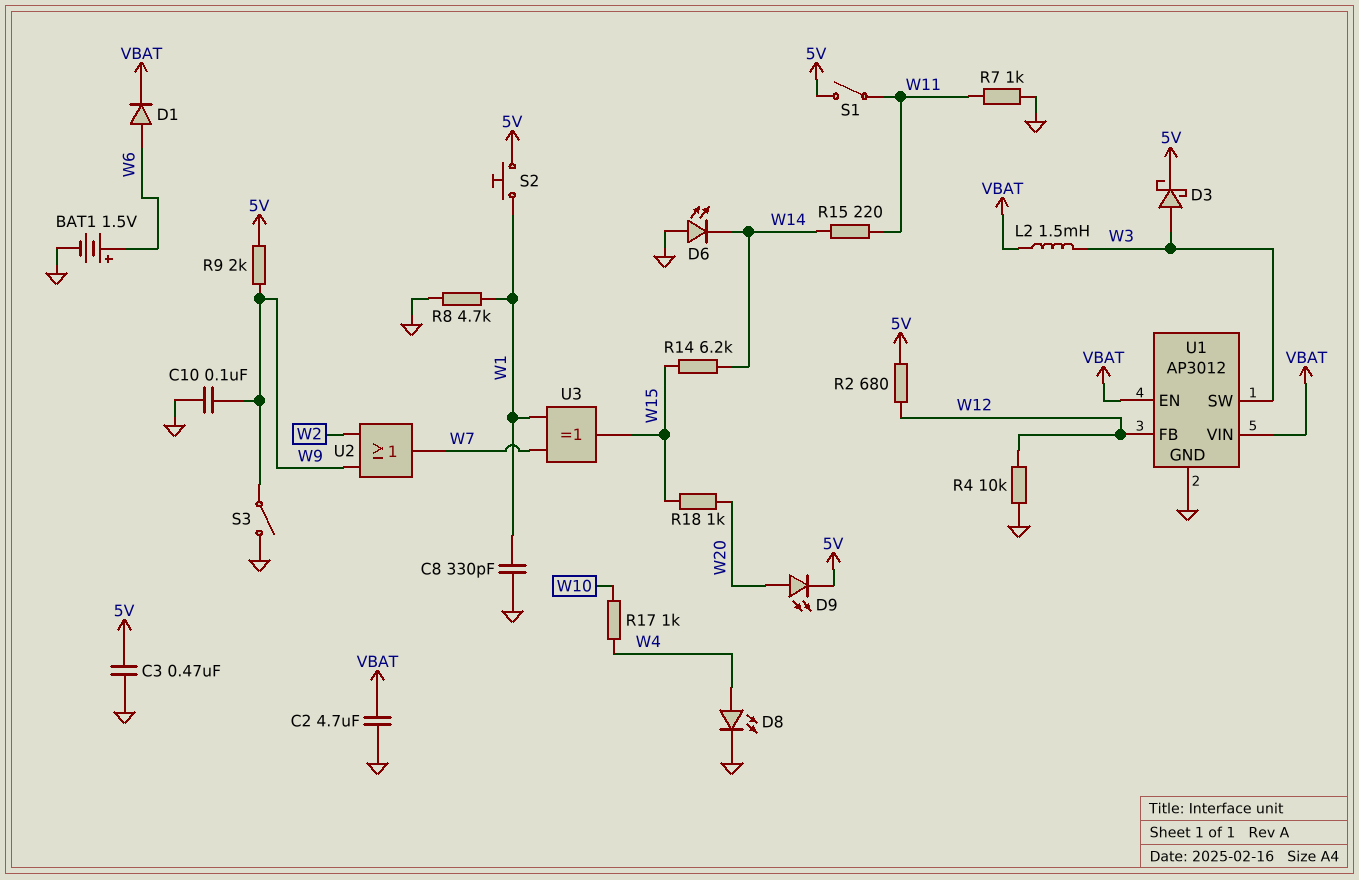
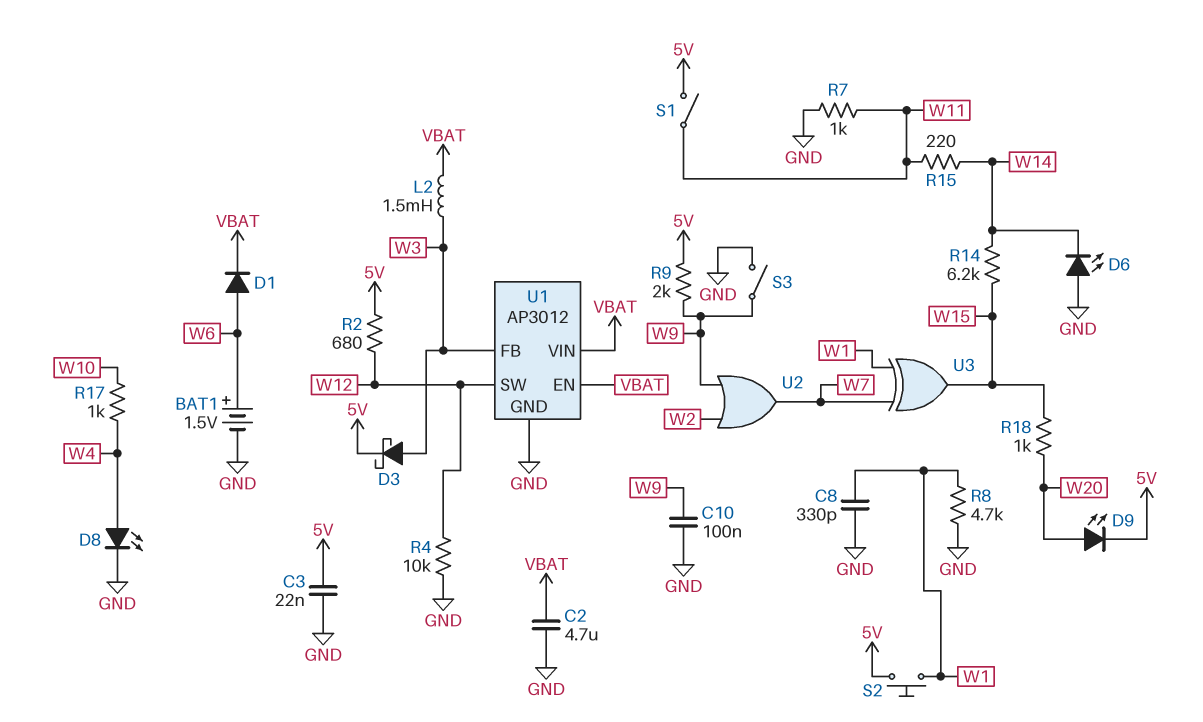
C3: 470nF (5V, GND) -> 22nF (5V, GND)
U1 pin FB: W12 -> W3
U1 pin SW: W3 -> W12

